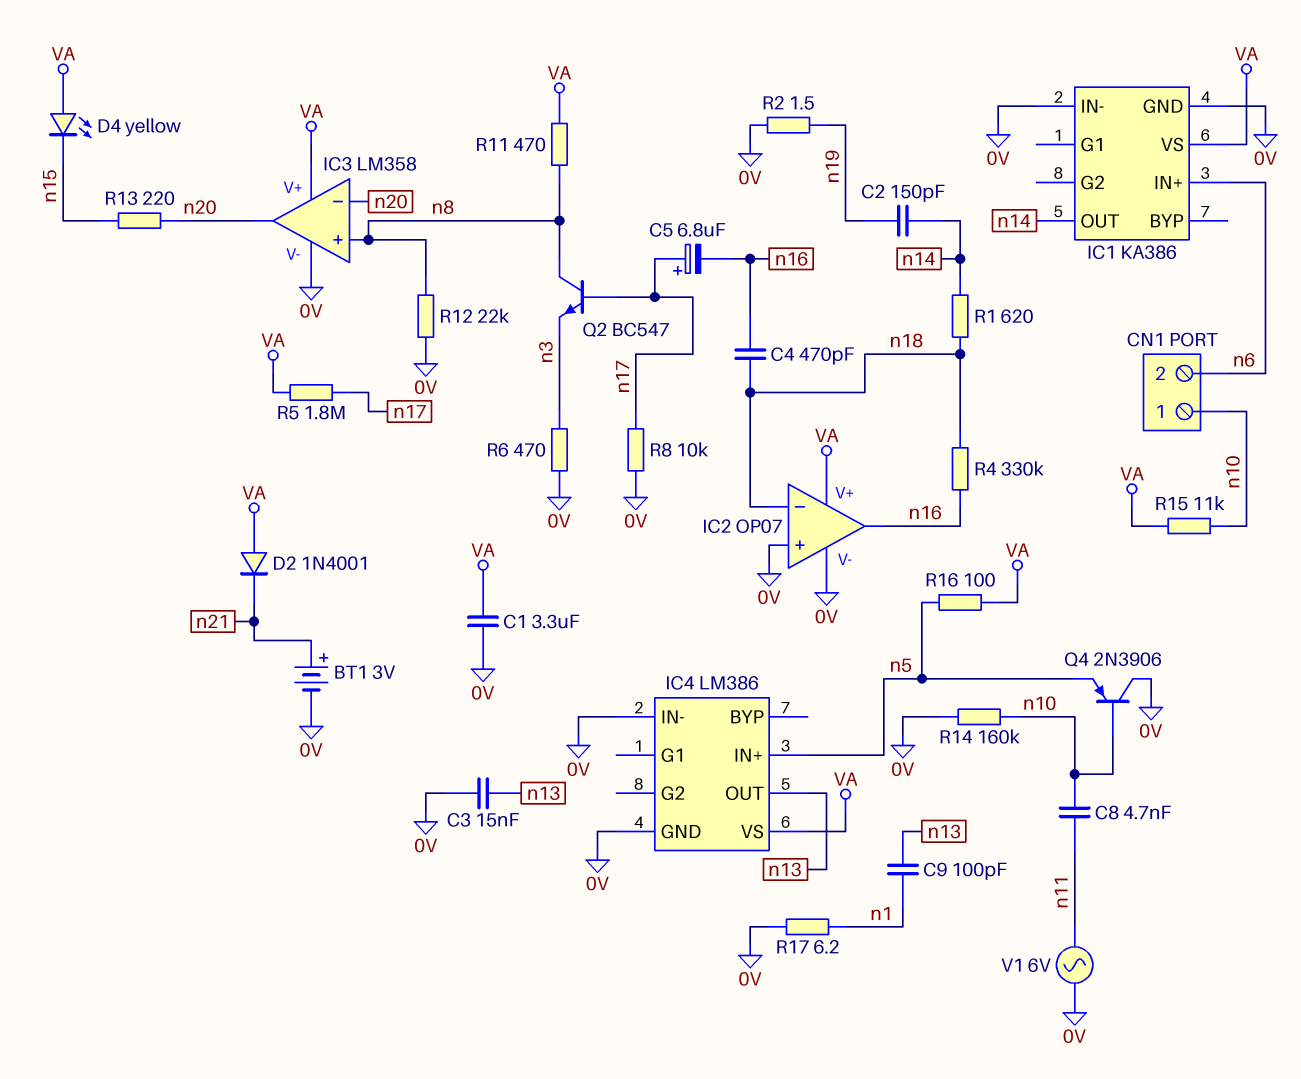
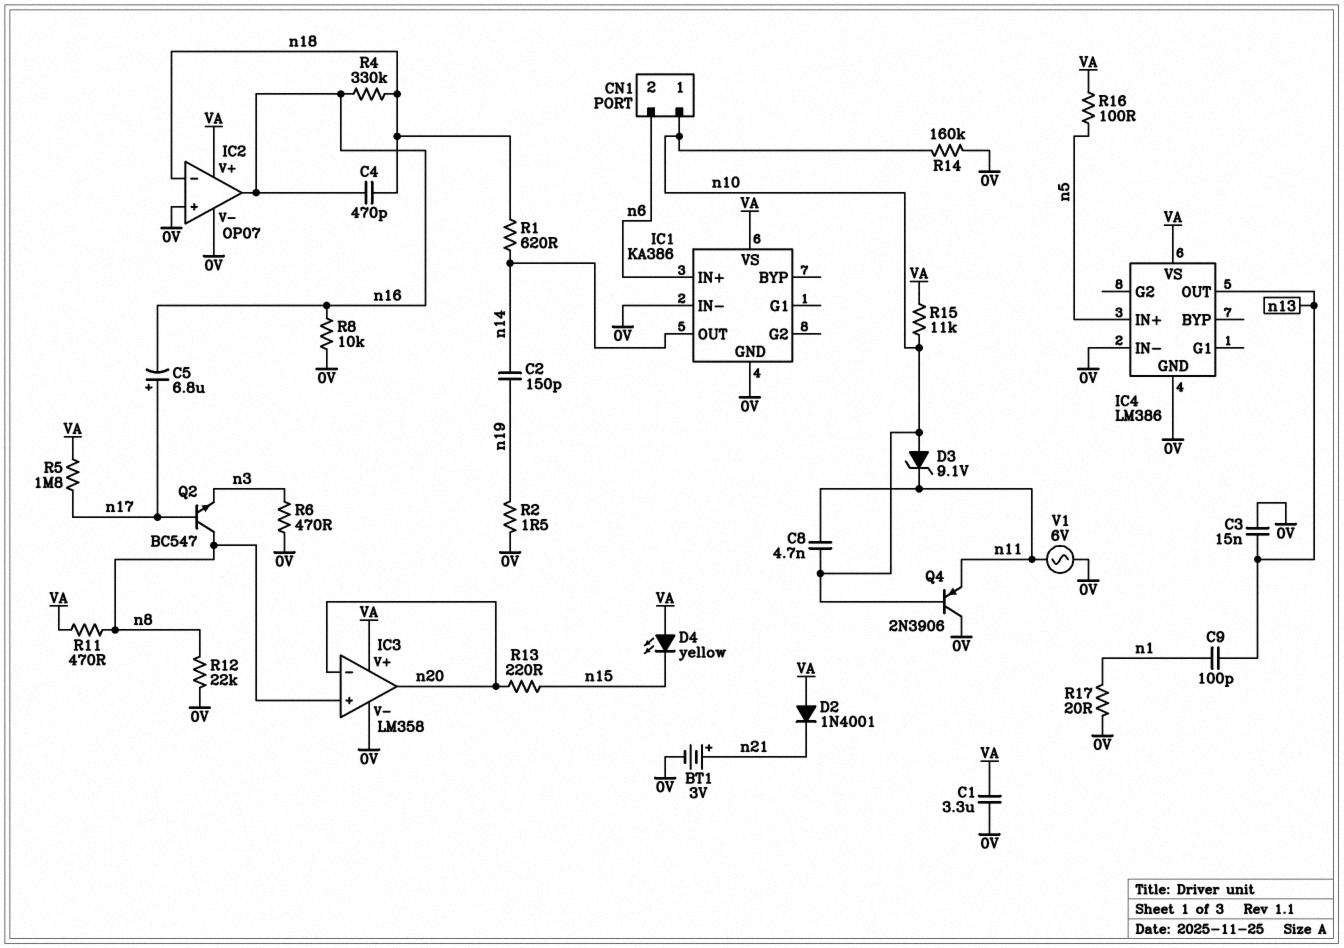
D3: none -> zener 9.1V (A n10, K n11)
Q4: PNP 2N3906 (B n10, C 0V, E n5) -> PNP 2N3906 (B n10, C 0V, E n11)
R8: 10k (0V, n17) -> 10k (0V, n16)
R17: 6.2 (0V, n1) -> 20 (0V, n1)

